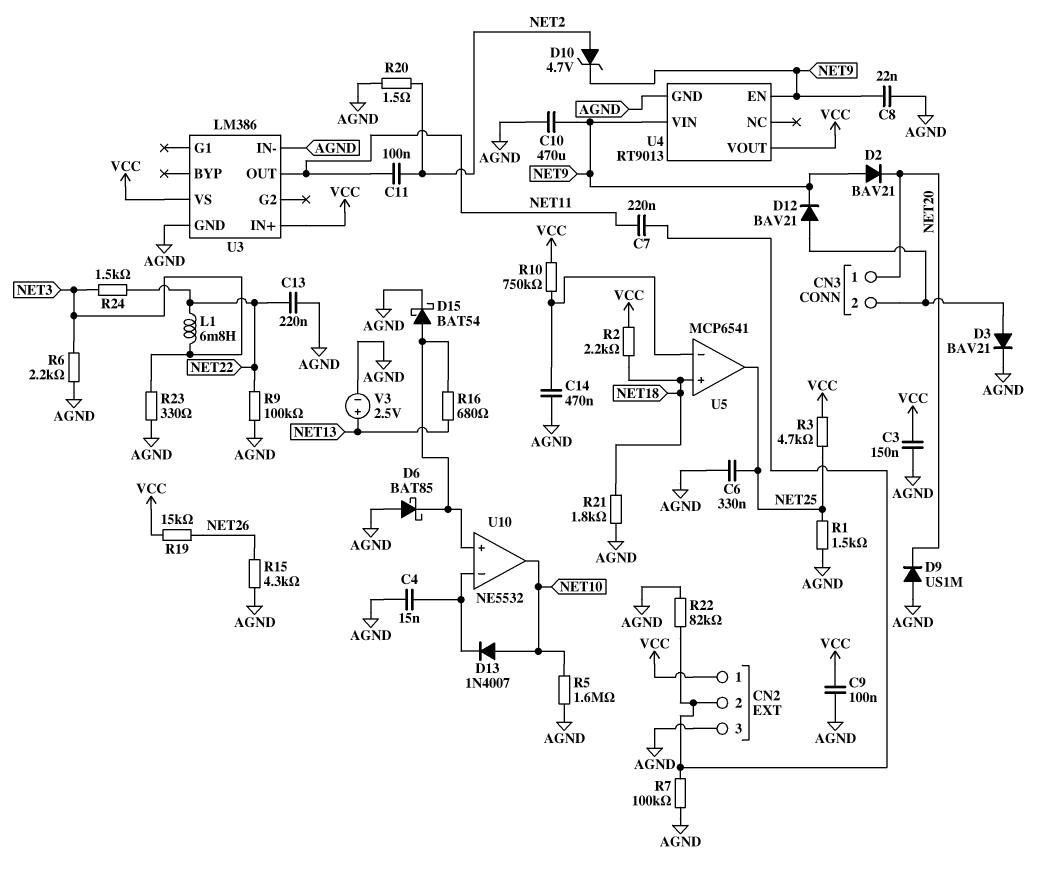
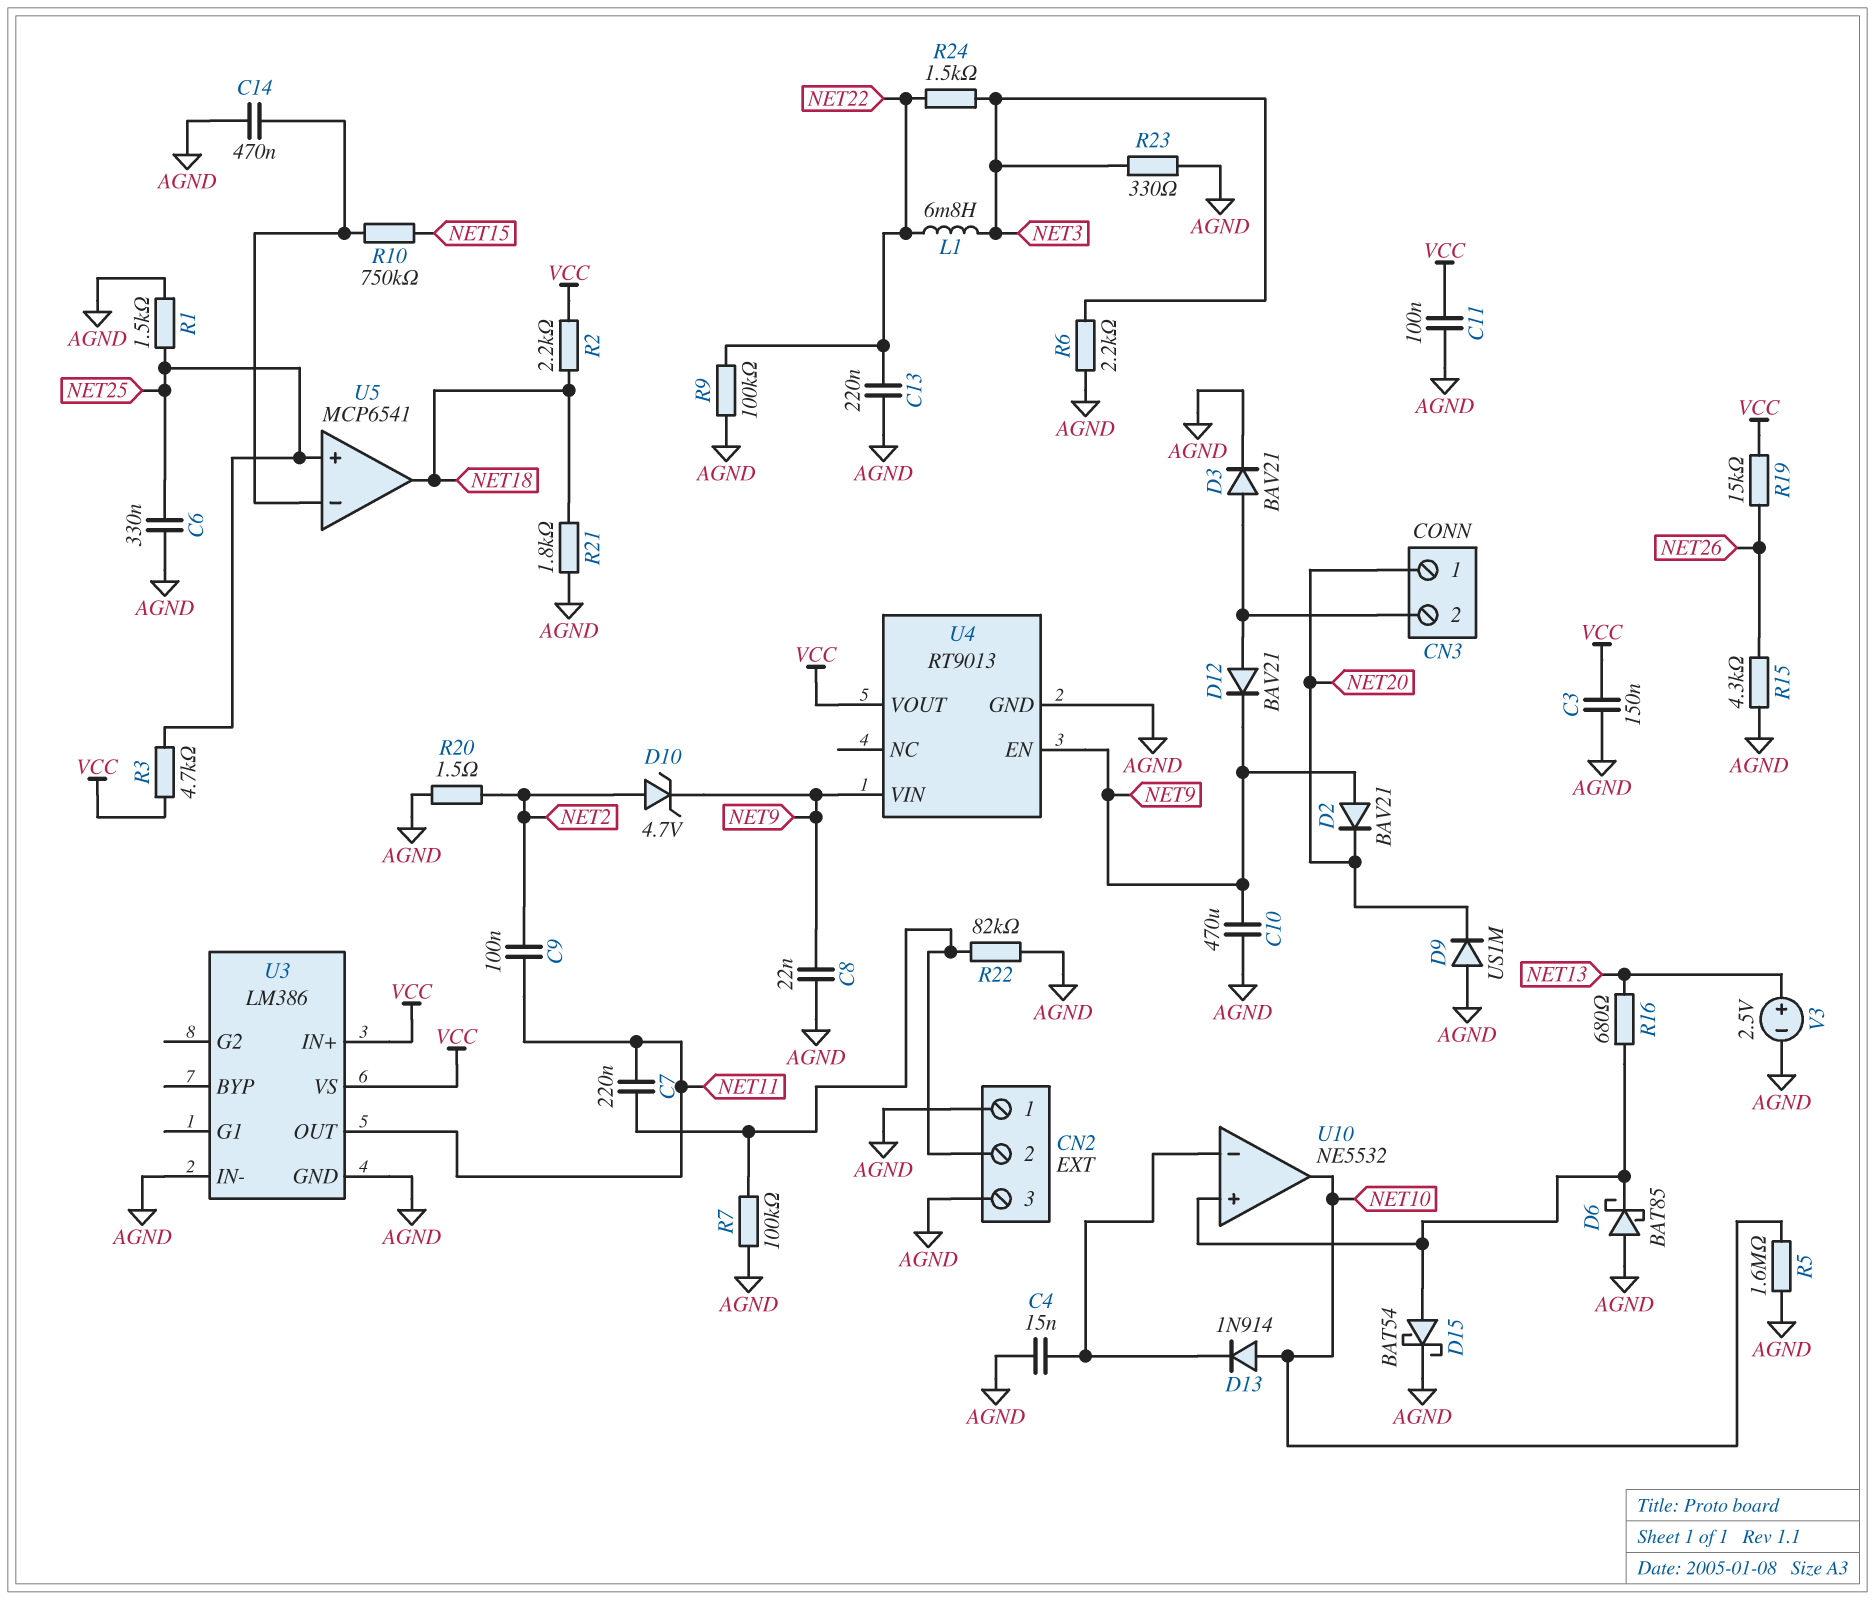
C9: 100nF (AGND, VCC) -> 100nF (NET2, NET11)
C11: 100nF (NET2, NET11) -> 100nF (AGND, VCC)
CN2 pin 1: VCC -> AGND
D13: diode 1N4007 (A NET10, K U10/in-) -> diode 1N914 (A NET10, K U10/in-)
R10: 750k (U5/in-, VCC) -> 750k (NET15, U5/in-)
U5 pin in+: NET18 -> NET25
U5 pin out: NET25 -> NET18

